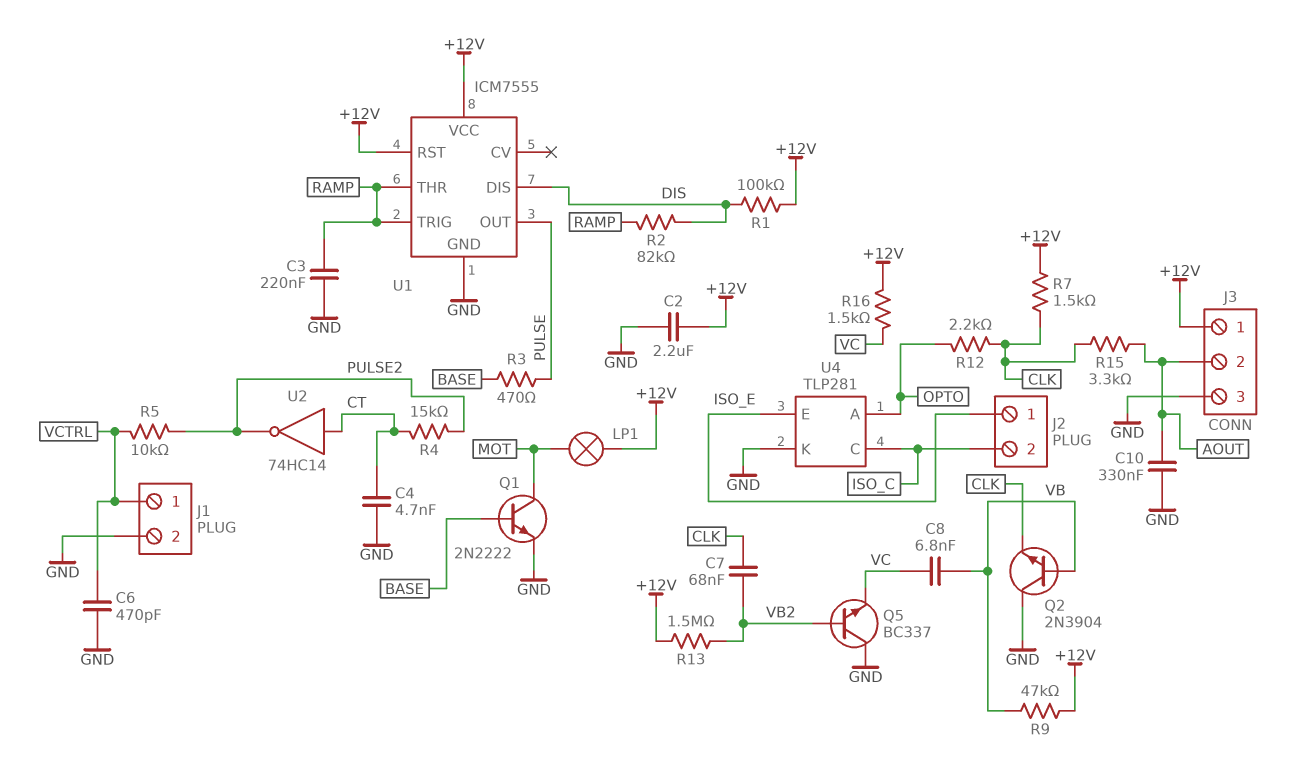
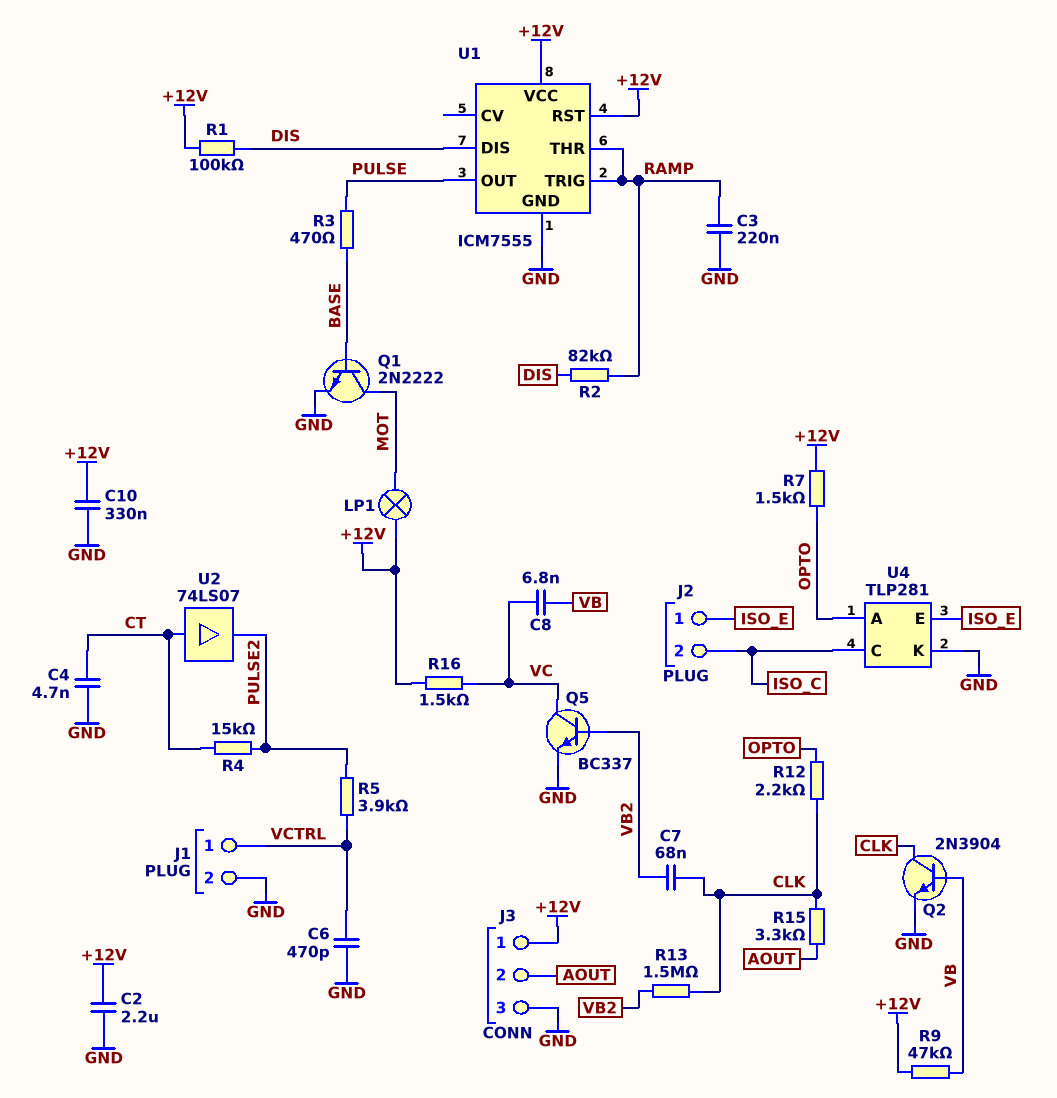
C10: 330nF (AOUT, GND) -> 330nF (+12V, GND)
Q2: NPN 2N3904 (B VB, C GND, E CLK) -> NPN 2N3904 (B VB, C CLK, E GND)
Q5: NPN BC337 (B VB2, C GND, E VC) -> NPN BC337 (B VB2, C VC, E GND)
R5: 10k (PULSE2, VCTRL) -> 3.9k (PULSE2, VCTRL)
R7: 1.5k (+12V, CLK) -> 1.5k (+12V, OPTO)
R13: 1.5M (+12V, VB2) -> 1.5M (CLK, VB2)
U2: NOT 74HC14 (in CT, out PULSE2) -> buffer 74LS07 (in CT, out PULSE2)

